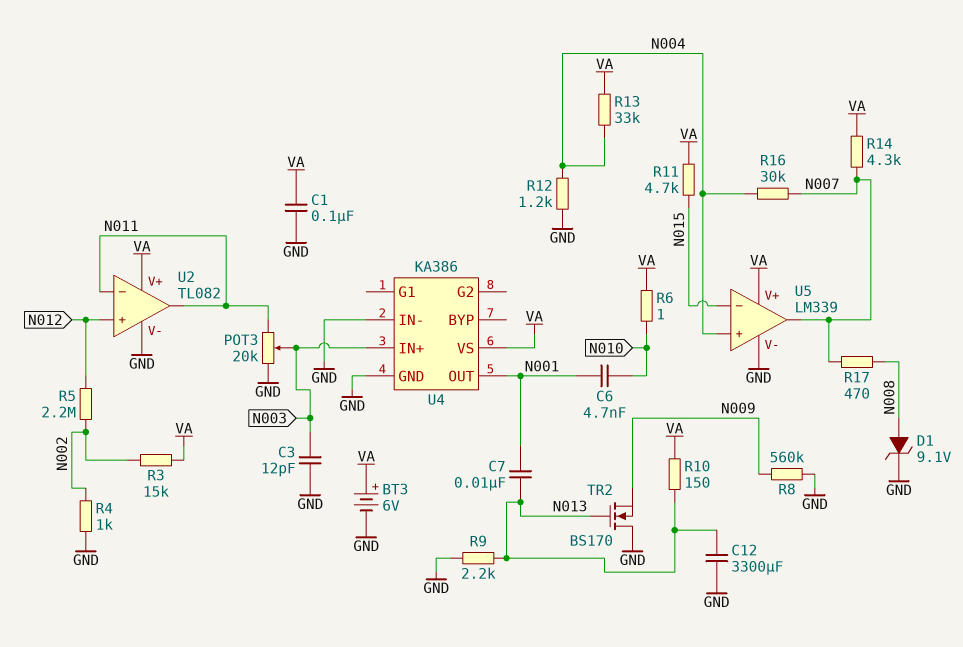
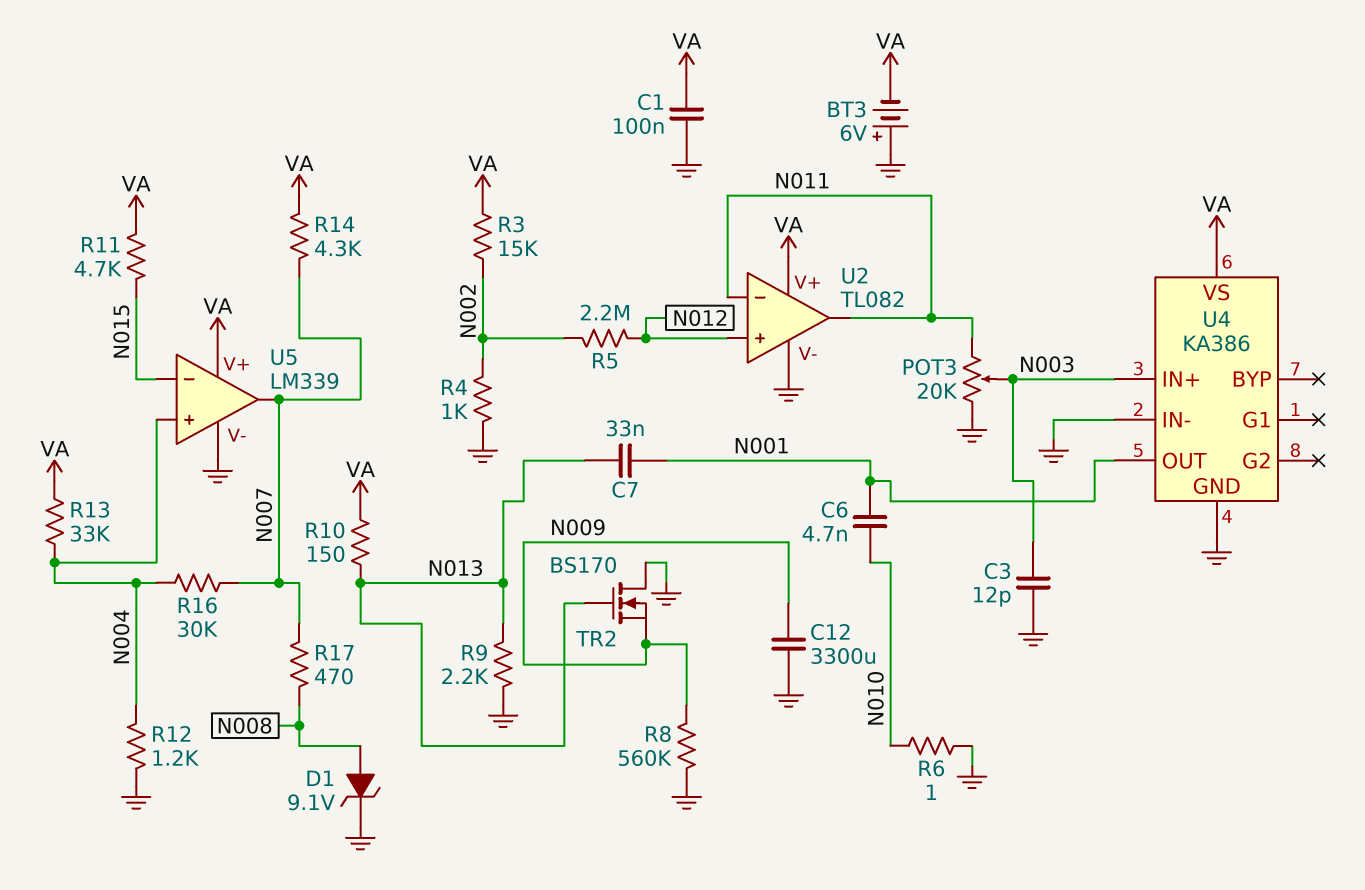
BT3: 6V (plus VA, minus GND) -> 6V (plus GND, minus VA)
C7: 10nF (N001, N013) -> 33nF (N001, N013)
C12: 3300uF (GND, N013) -> 3300uF (GND, N009)
R6: 1 (N010, VA) -> 1 (GND, N010)

